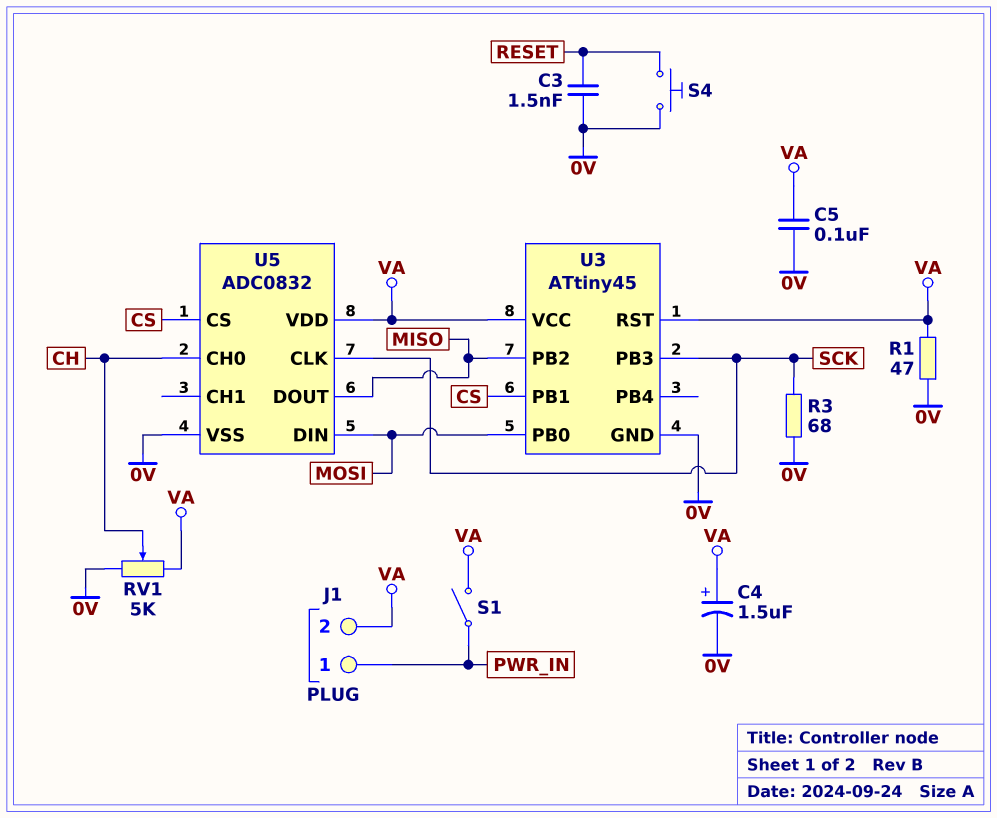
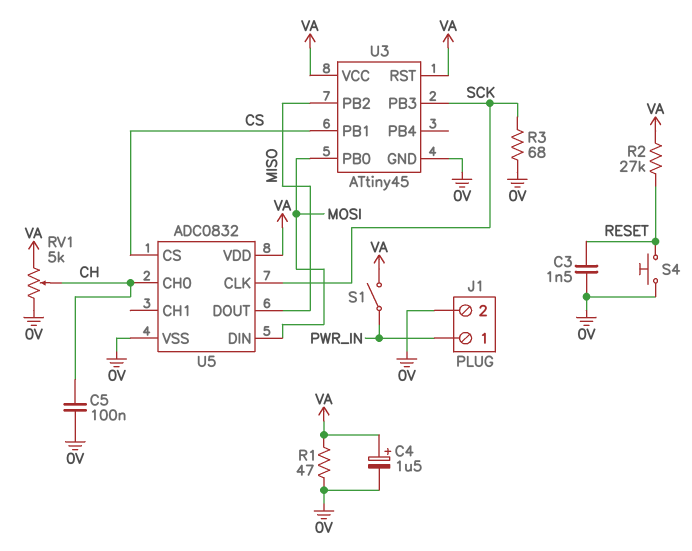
C5: 100nF (0V, VA) -> 100nF (0V, CH)
J1 pin 2: VA -> 0V
R2: none -> 27k (RESET, VA)

